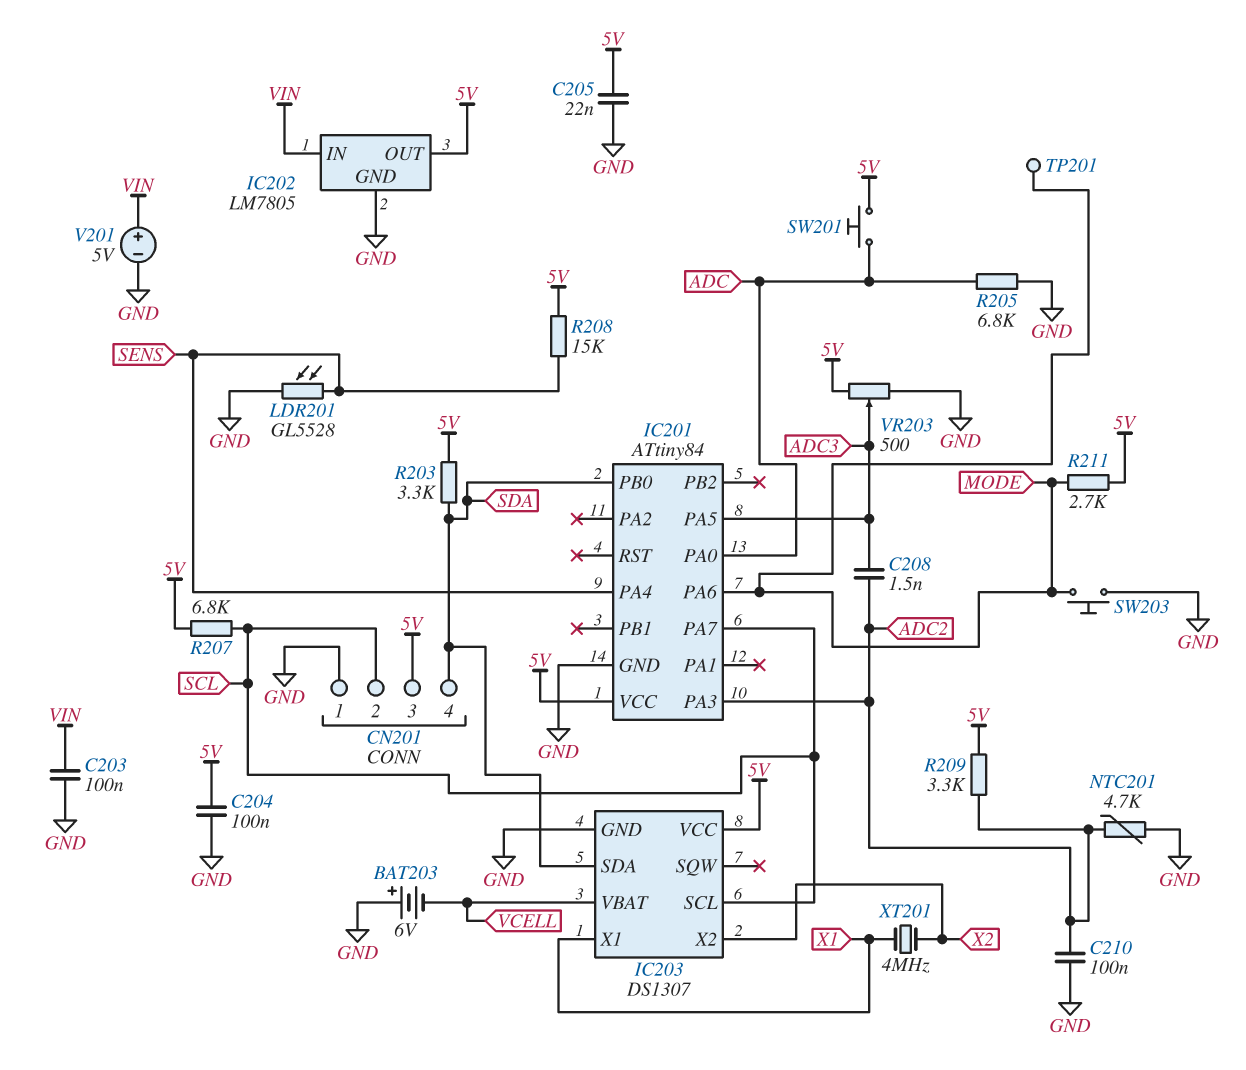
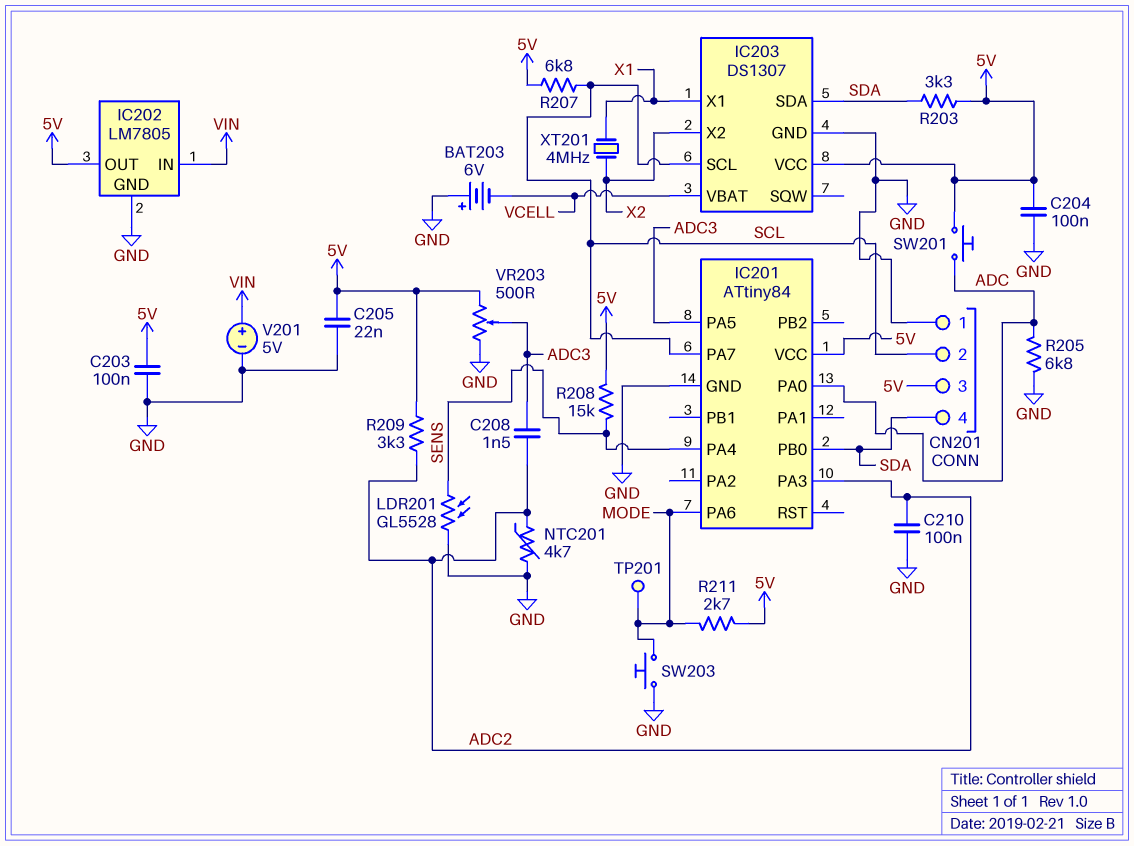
C203: 100nF (GND, VIN) -> 100nF (5V, GND)

